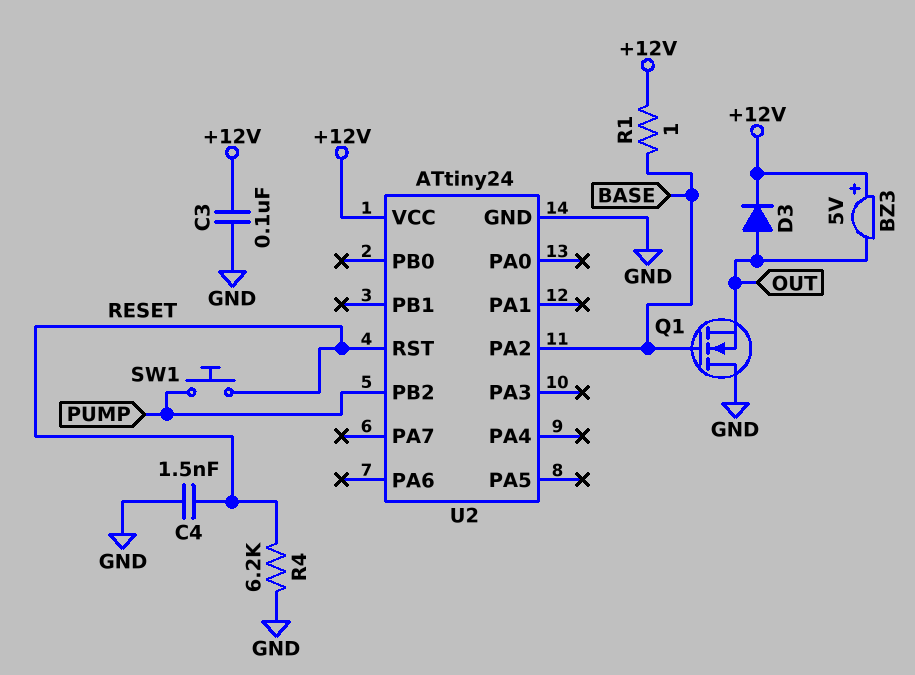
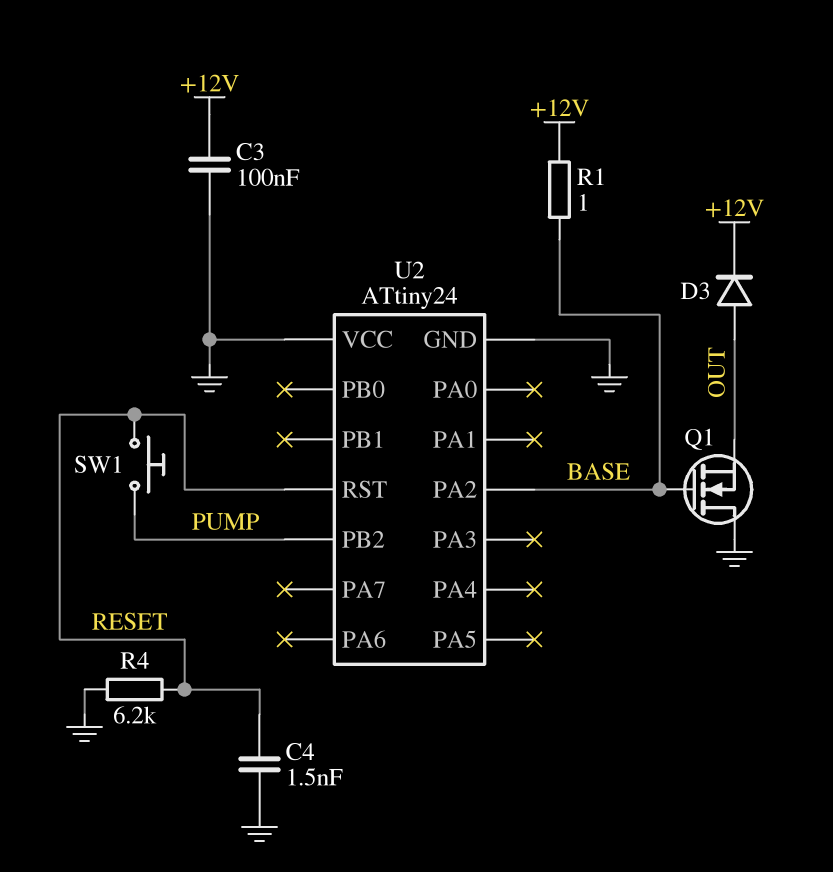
BZ3: buzzer 5V (plus +12V, minus OUT) -> none
U2 pin VCC: +12V -> GND

